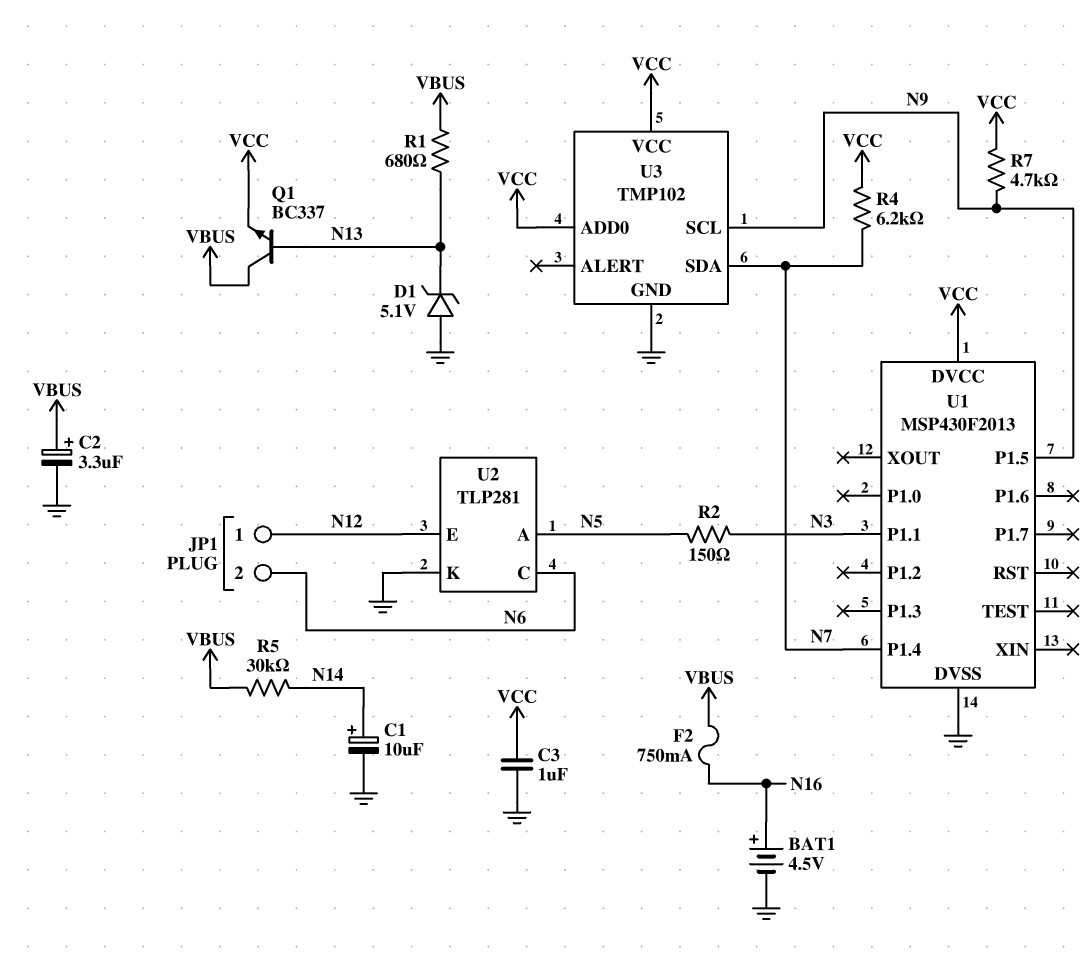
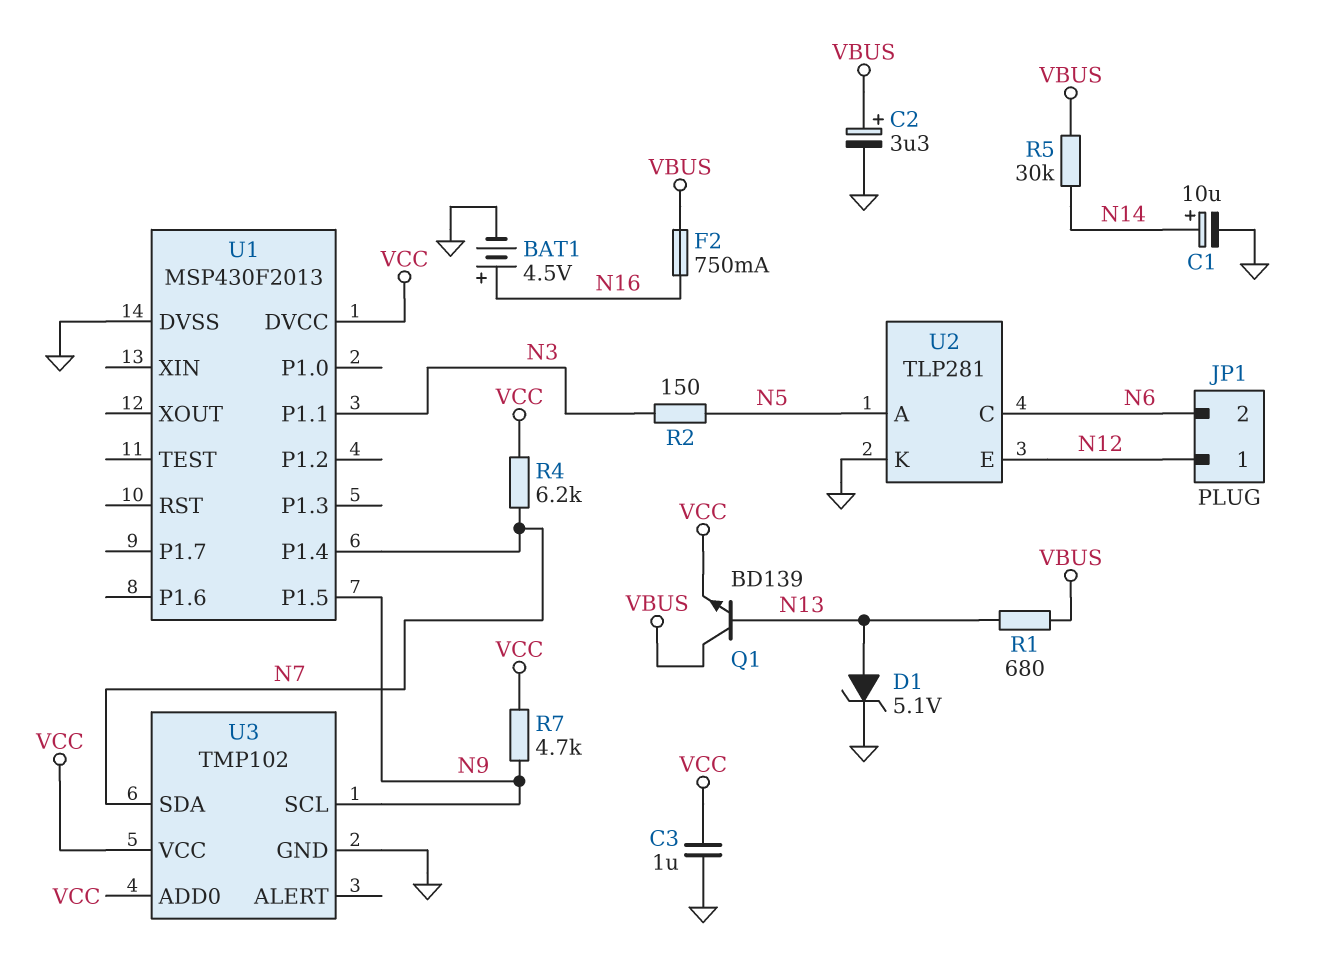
D1: zener 5.1V (A GND, K N13) -> zener 5.1V (A N13, K GND)
Q1: NPN BC337 (B N13, C VBUS, E VCC) -> NPN BD139 (B N13, C VBUS, E VCC)

